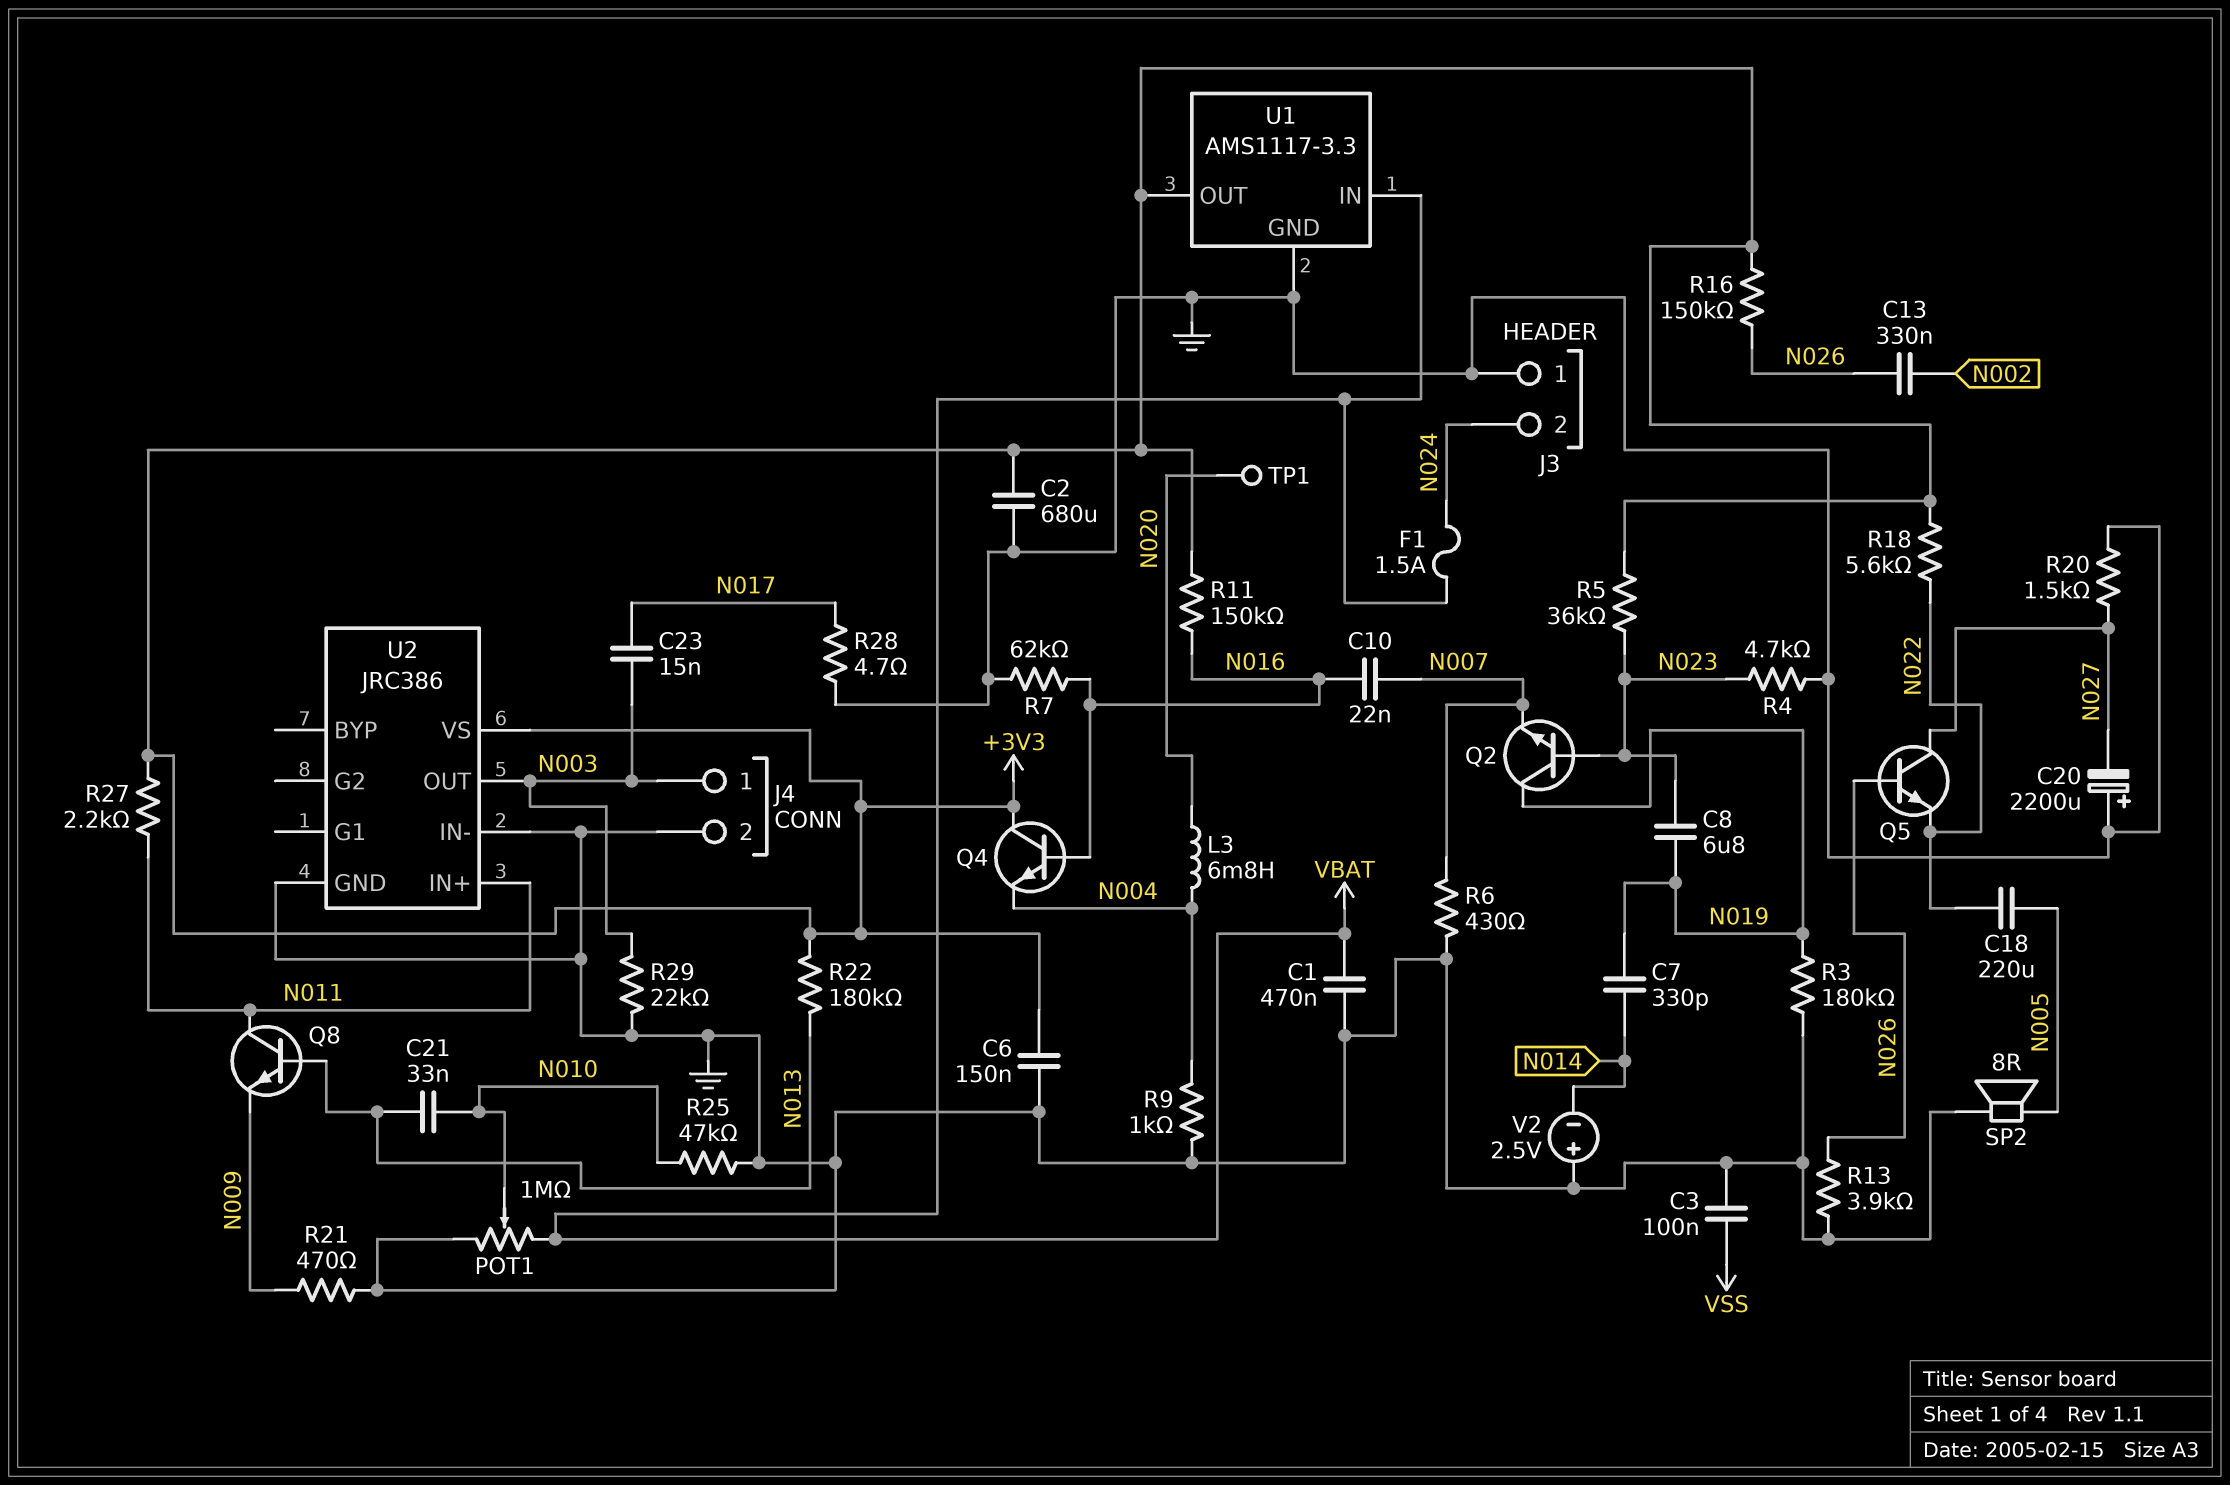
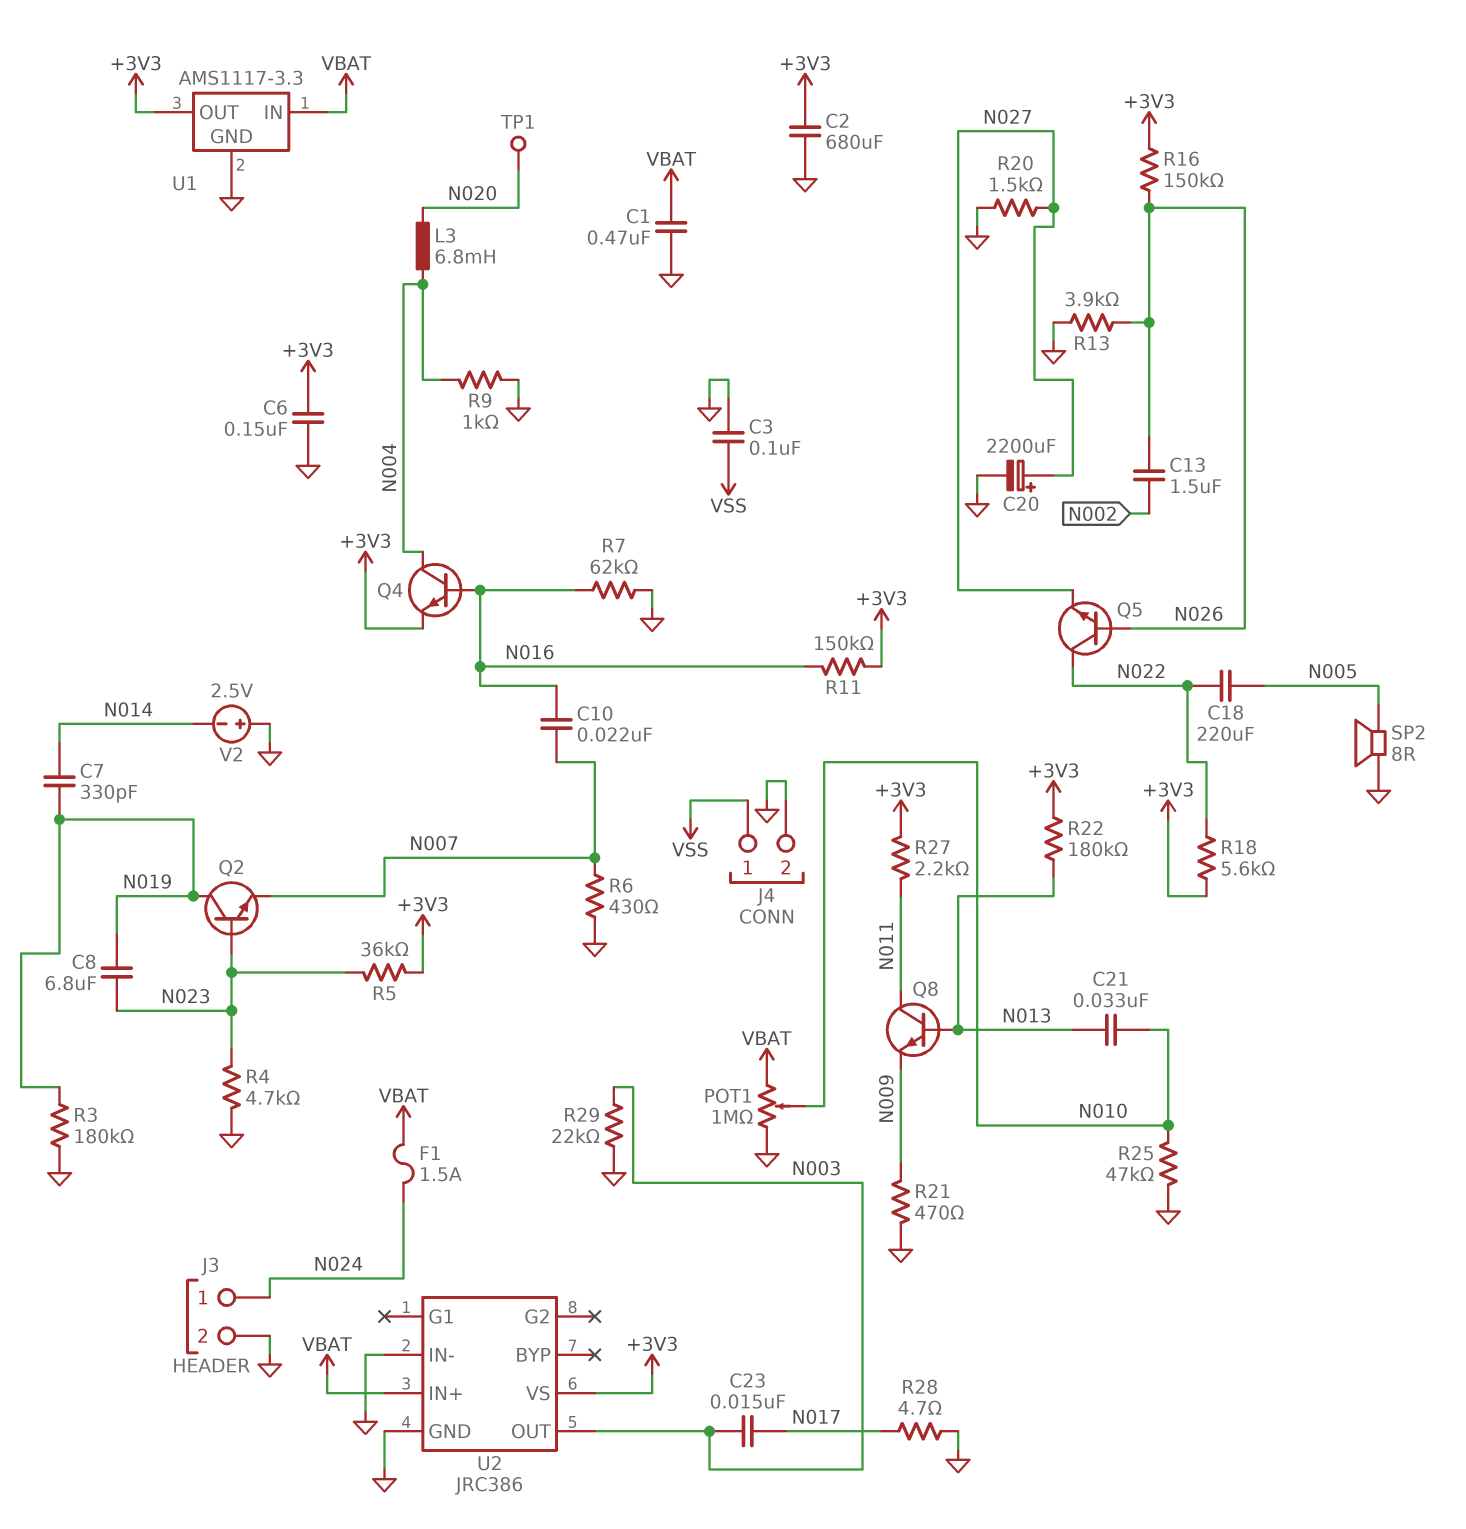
C13: 330nF (N002, N026) -> 1.5uF (N002, N026)
C20: 2200uF (plus GND, minus N027) -> 2200uF (plus N027, minus GND)
J3 pin 1: GND -> N024
J3 pin 2: N024 -> GND
J4 pin 1: N003 -> VSS
Q4: NPN (B N016, C +3V3, E N004) -> NPN (B N016, C N004, E +3V3)
Q5: NPN (B N026, C N027, E N022) -> NPN (B N026, C N022, E N027)
U2 pin IN+: N011 -> VBAT

